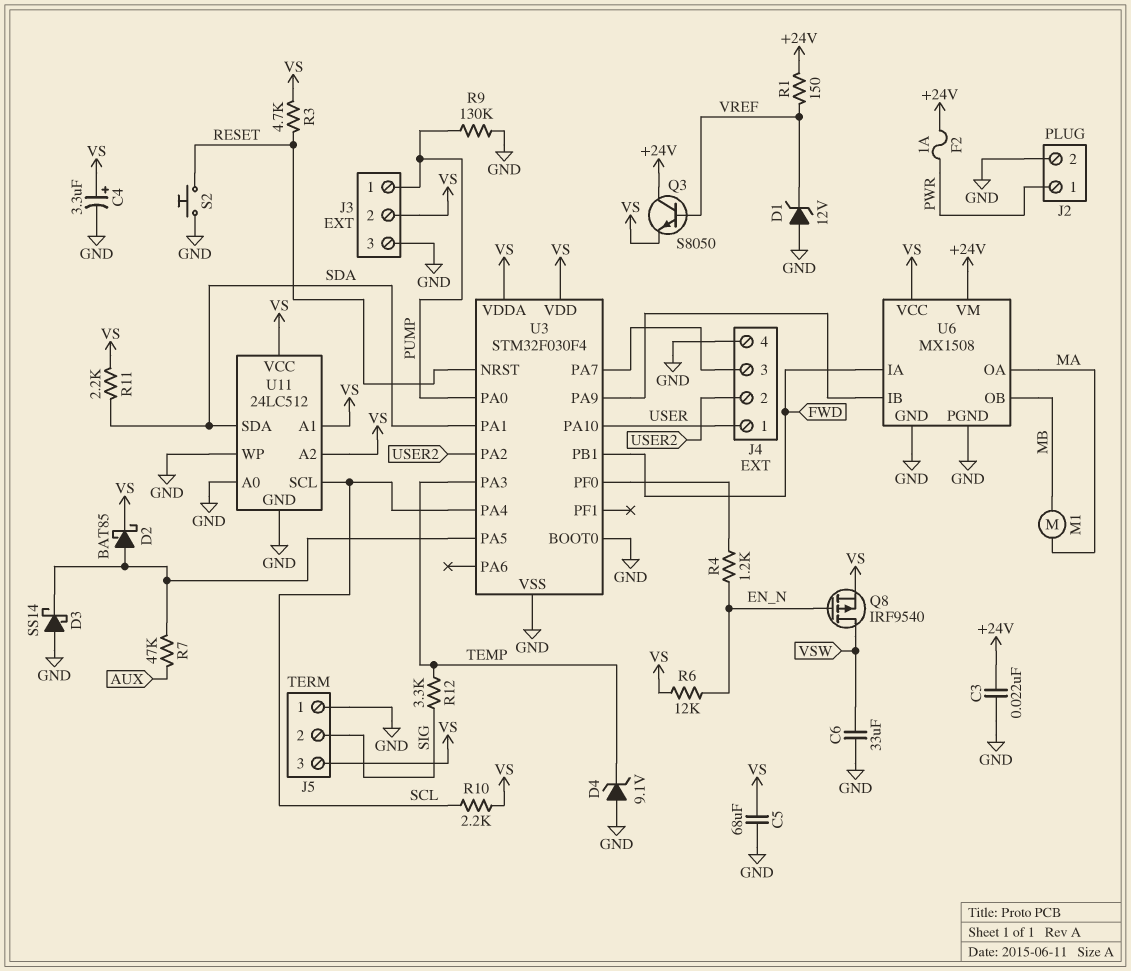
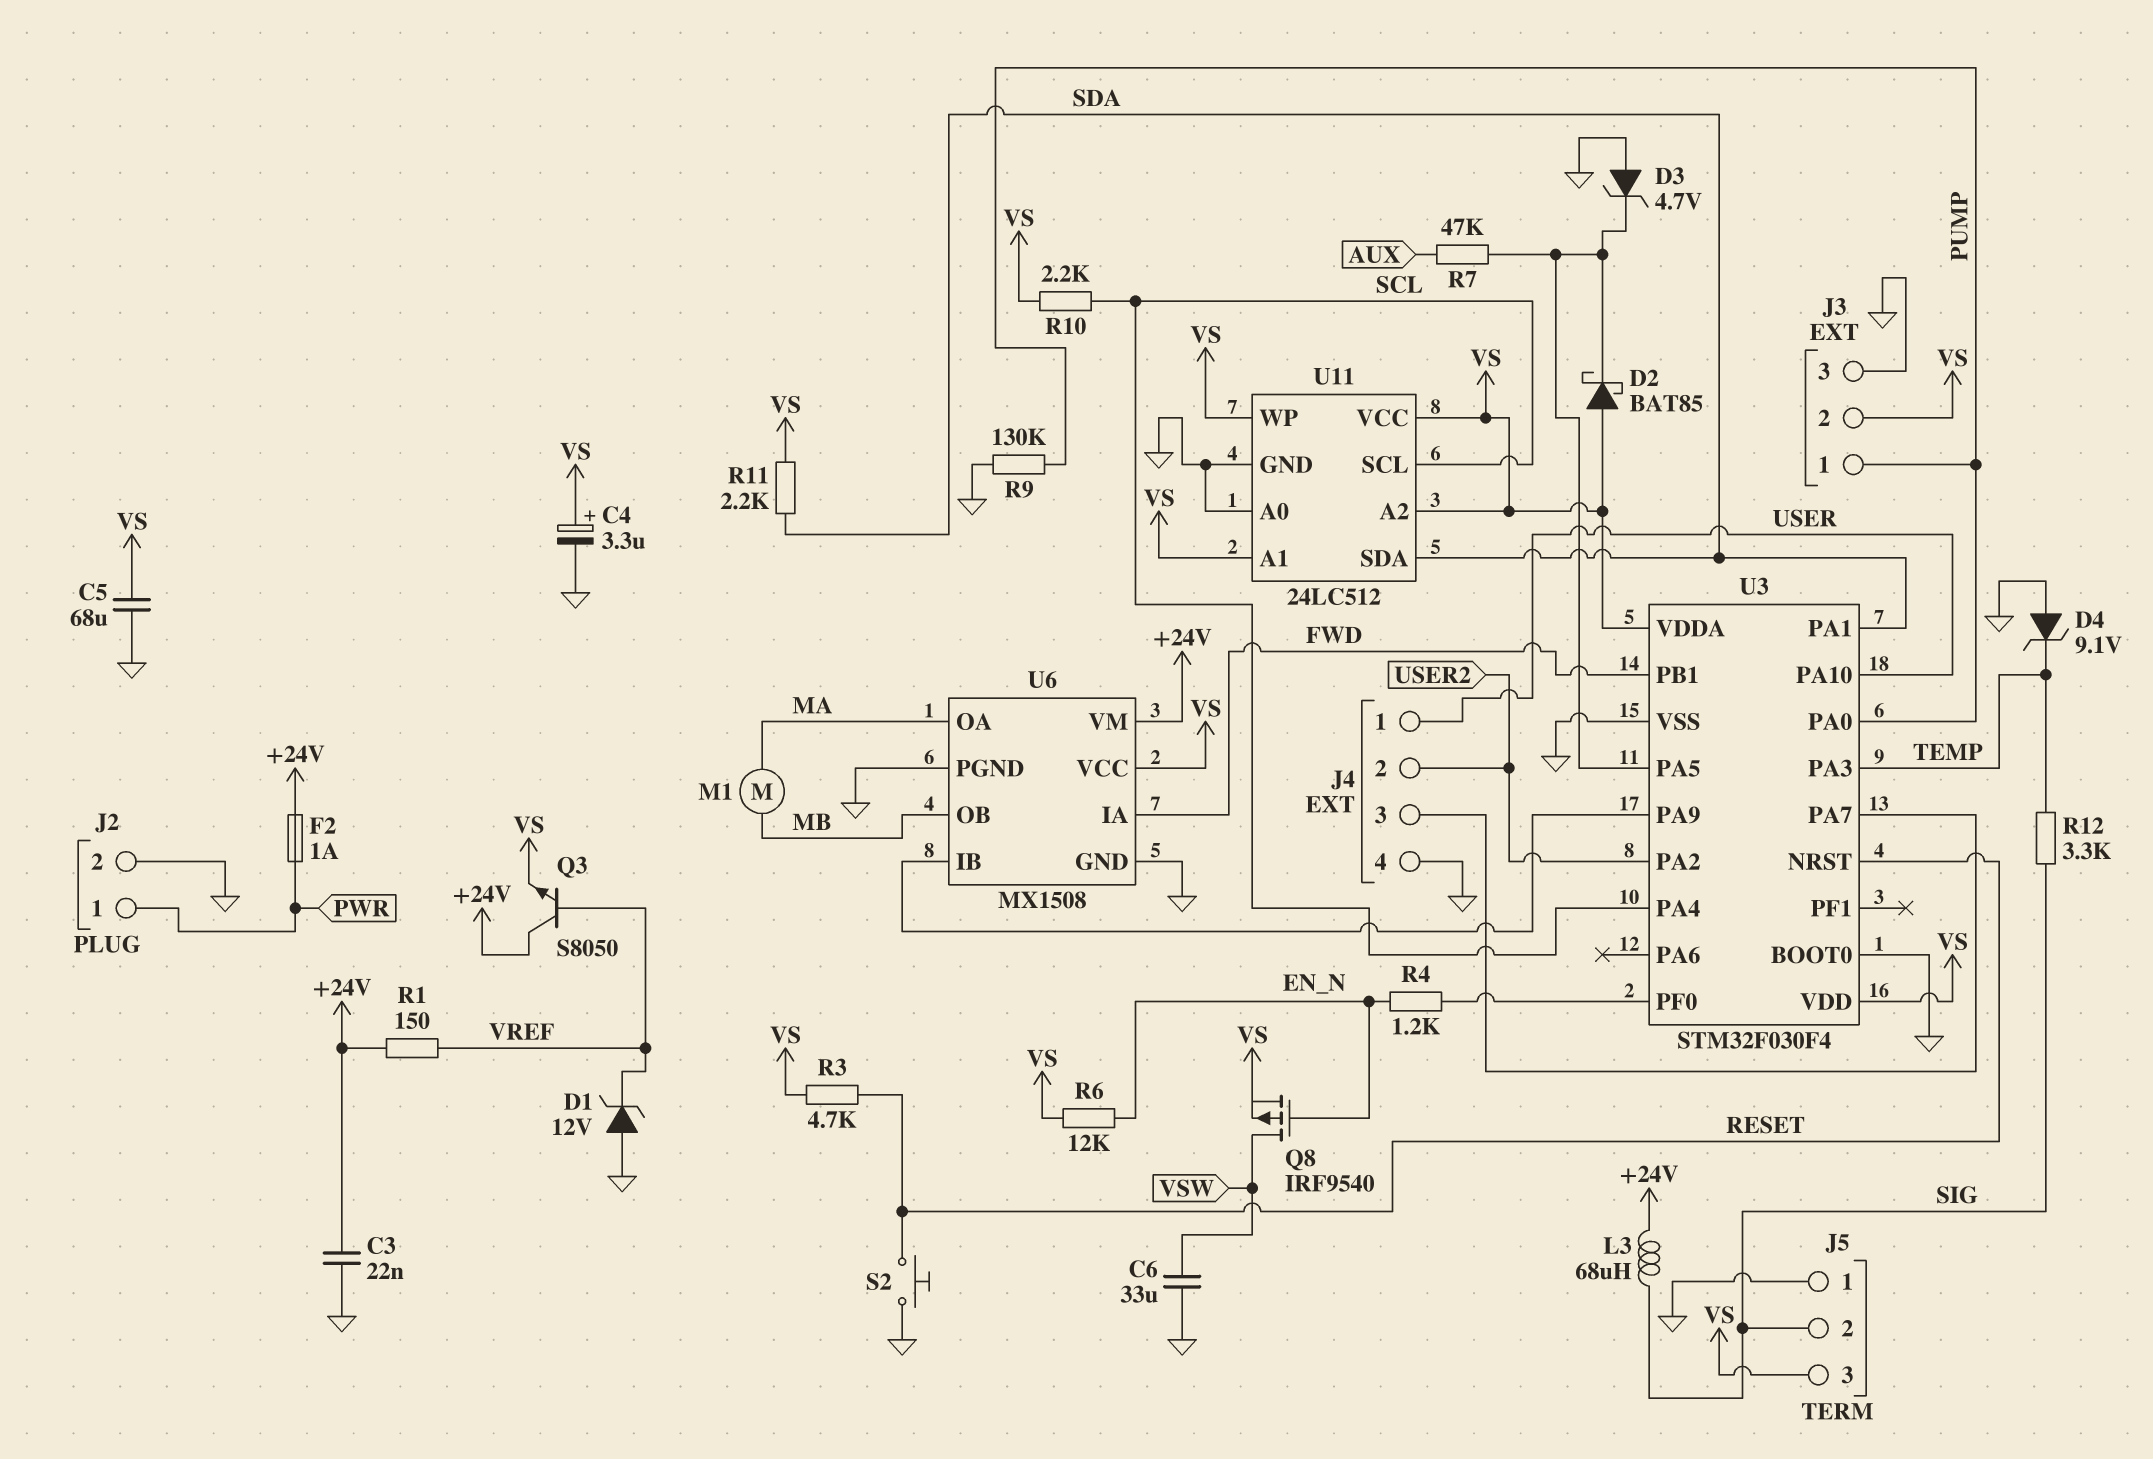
D2: schottky BAT85 (A U3/PA5, K VS) -> schottky BAT85 (A VS, K U3/PA5)
D3: schottky SS14 (A GND, K U3/PA5) -> zener 4.7V (A GND, K U3/PA5)
L3: none -> 68uH (+24V, SIG)
U11 pin WP: GND -> VS

